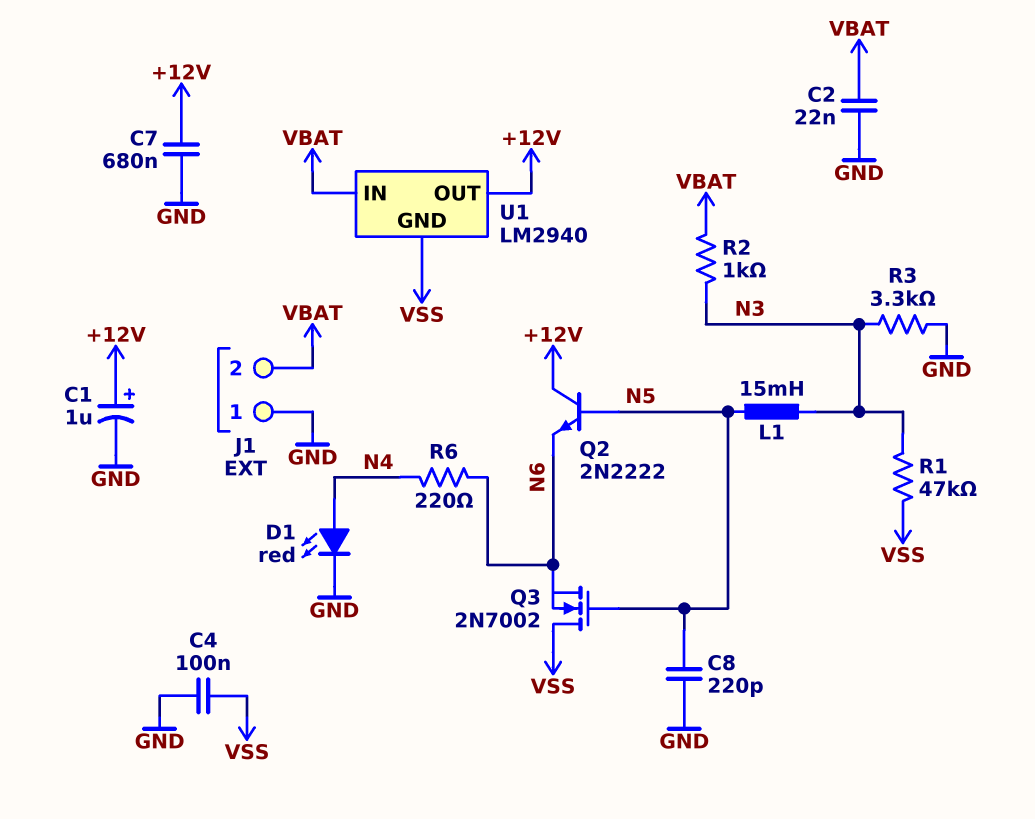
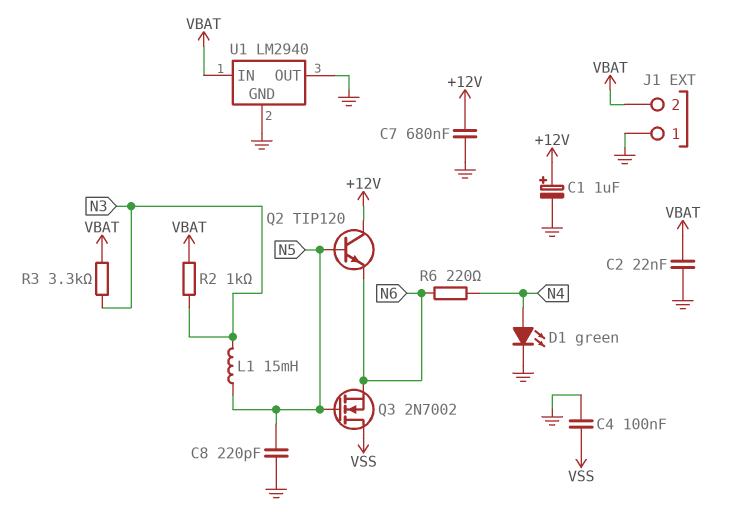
D1: LED red (A N4, K GND) -> LED green (A N4, K GND)
Q2: NPN 2N2222 (B N5, C +12V, E N6) -> NPN TIP120 (B N5, C +12V, E N6)
R1: 47k (N3, VSS) -> none
R3: 3.3k (GND, N3) -> 3.3k (N3, VBAT)
U1 pin GND: VSS -> GND
U1 pin OUT: +12V -> GND

